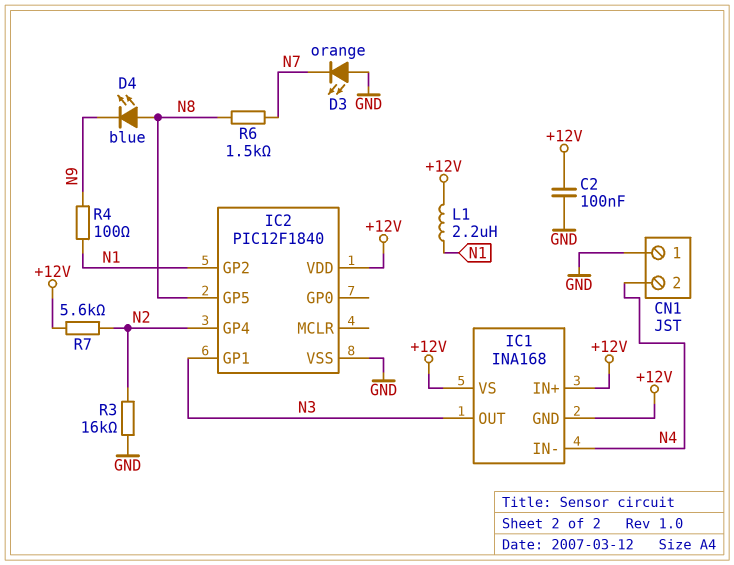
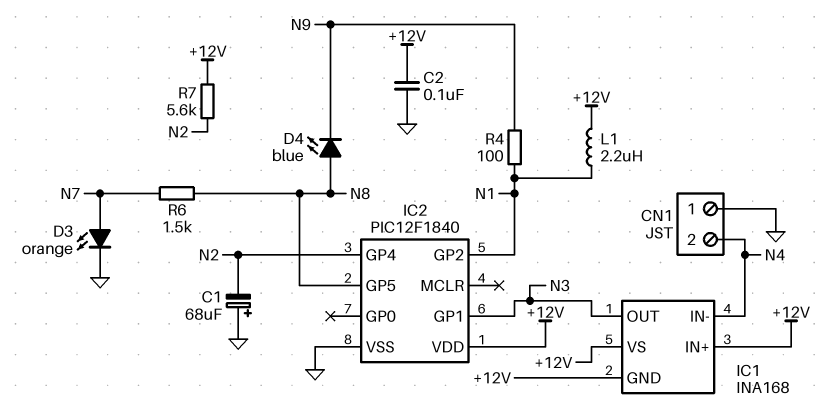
C1: none -> 68uF (plus GND, minus N2)
D3: LED orange (A GND, K N7) -> LED orange (A N7, K GND)
R3: 16k (GND, N2) -> none

